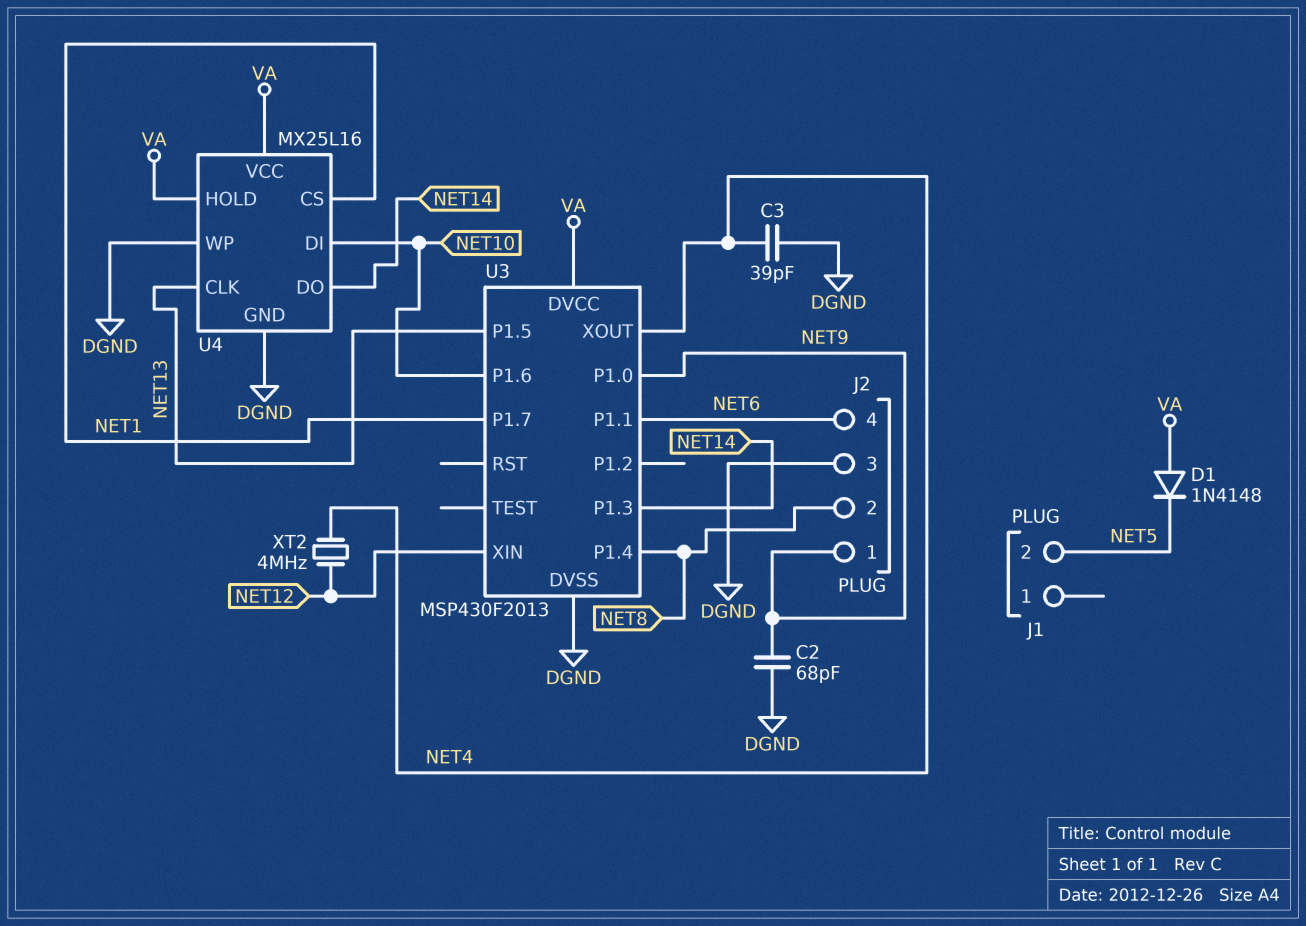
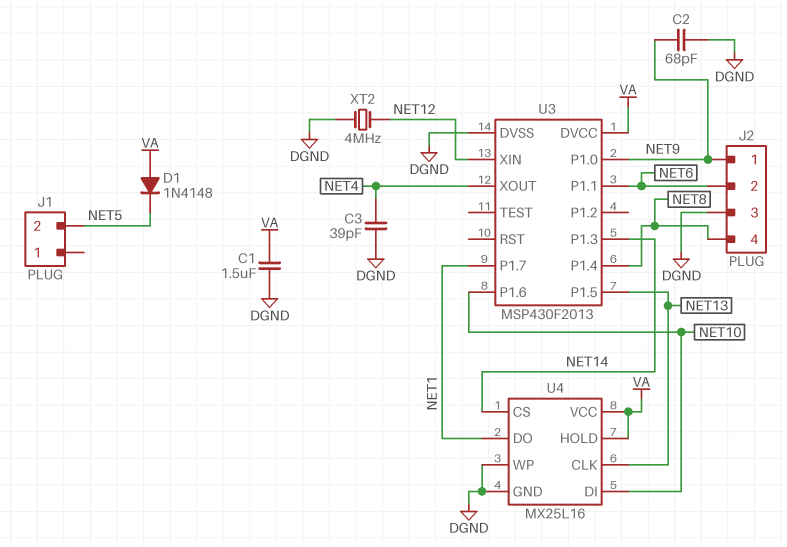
C1: none -> 1.5uF (DGND, VA)
J2 pin 2: NET8 -> NET6
J2 pin 4: NET6 -> NET8
U4 pin CS: NET1 -> NET14
U4 pin DO: NET14 -> NET1
XT2: 4MHz (NET4, NET12) -> 4MHz (DGND, NET12)

